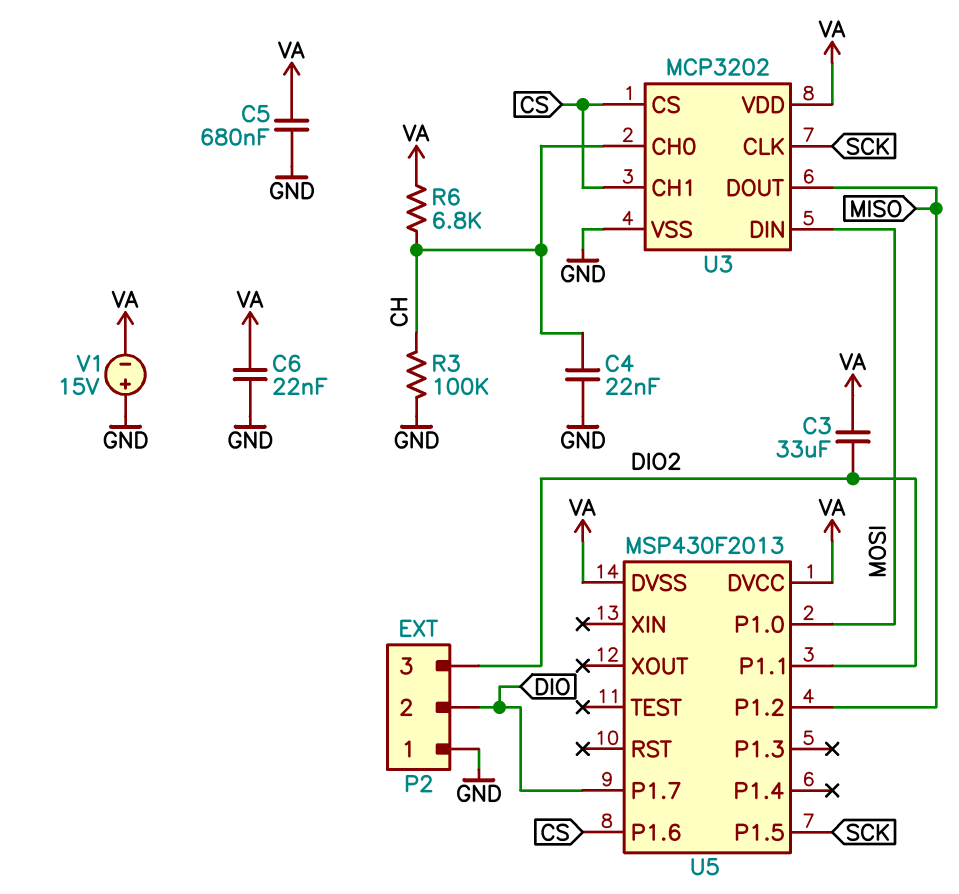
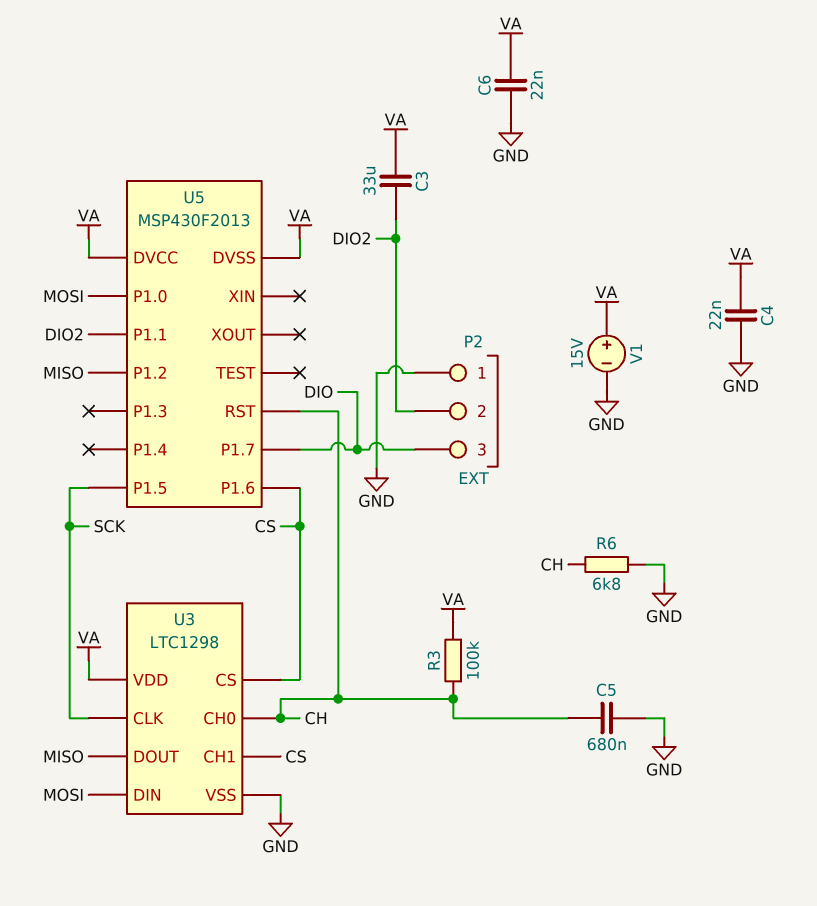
C4: 22nF (CH, GND) -> 22nF (GND, VA)
C5: 680nF (GND, VA) -> 680nF (CH, GND)
P2 pin 2: DIO -> DIO2
P2 pin 3: DIO2 -> DIO
R3: 100k (CH, GND) -> 100k (CH, VA)
R6: 6.8k (CH, VA) -> 6.8k (CH, GND)
U3: MCP3202 -> LTC1298
U5 pin RST: none -> CH
V1: 15V (plus GND, minus VA) -> 15V (plus VA, minus GND)

